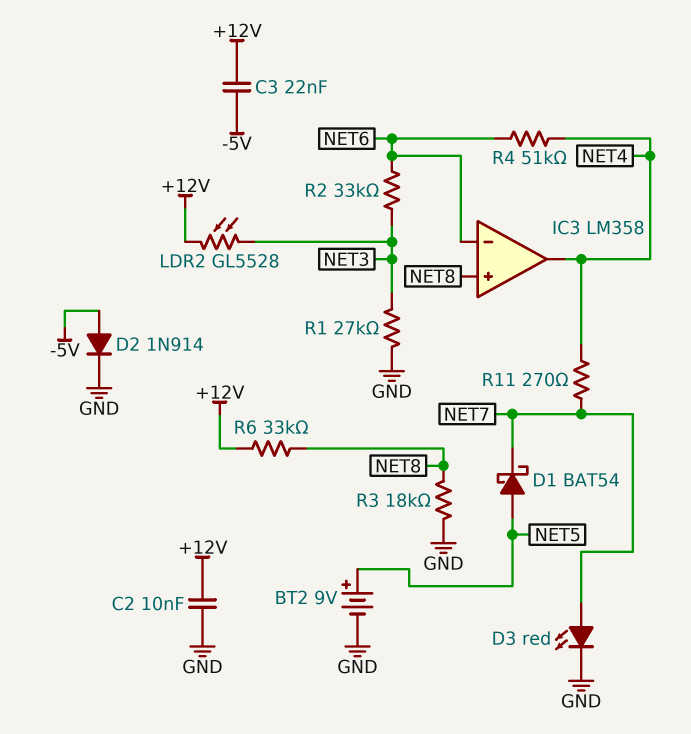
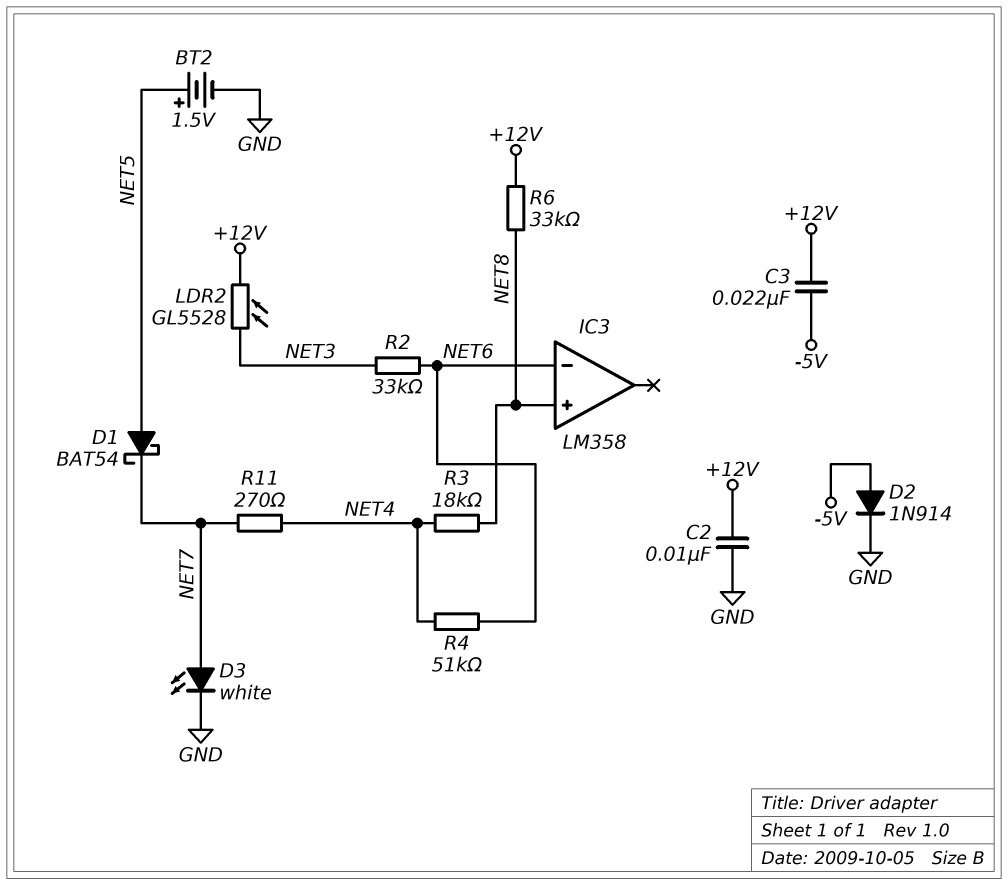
BT2: 9V (plus NET5, minus GND) -> 1.5V (plus NET5, minus GND)
D3: LED red (A NET7, K GND) -> LED white (A NET7, K GND)
IC3 pin out: NET4 -> none
R1: 27k (GND, NET3) -> none
R3: 18k (GND, NET8) -> 18k (NET4, NET8)

